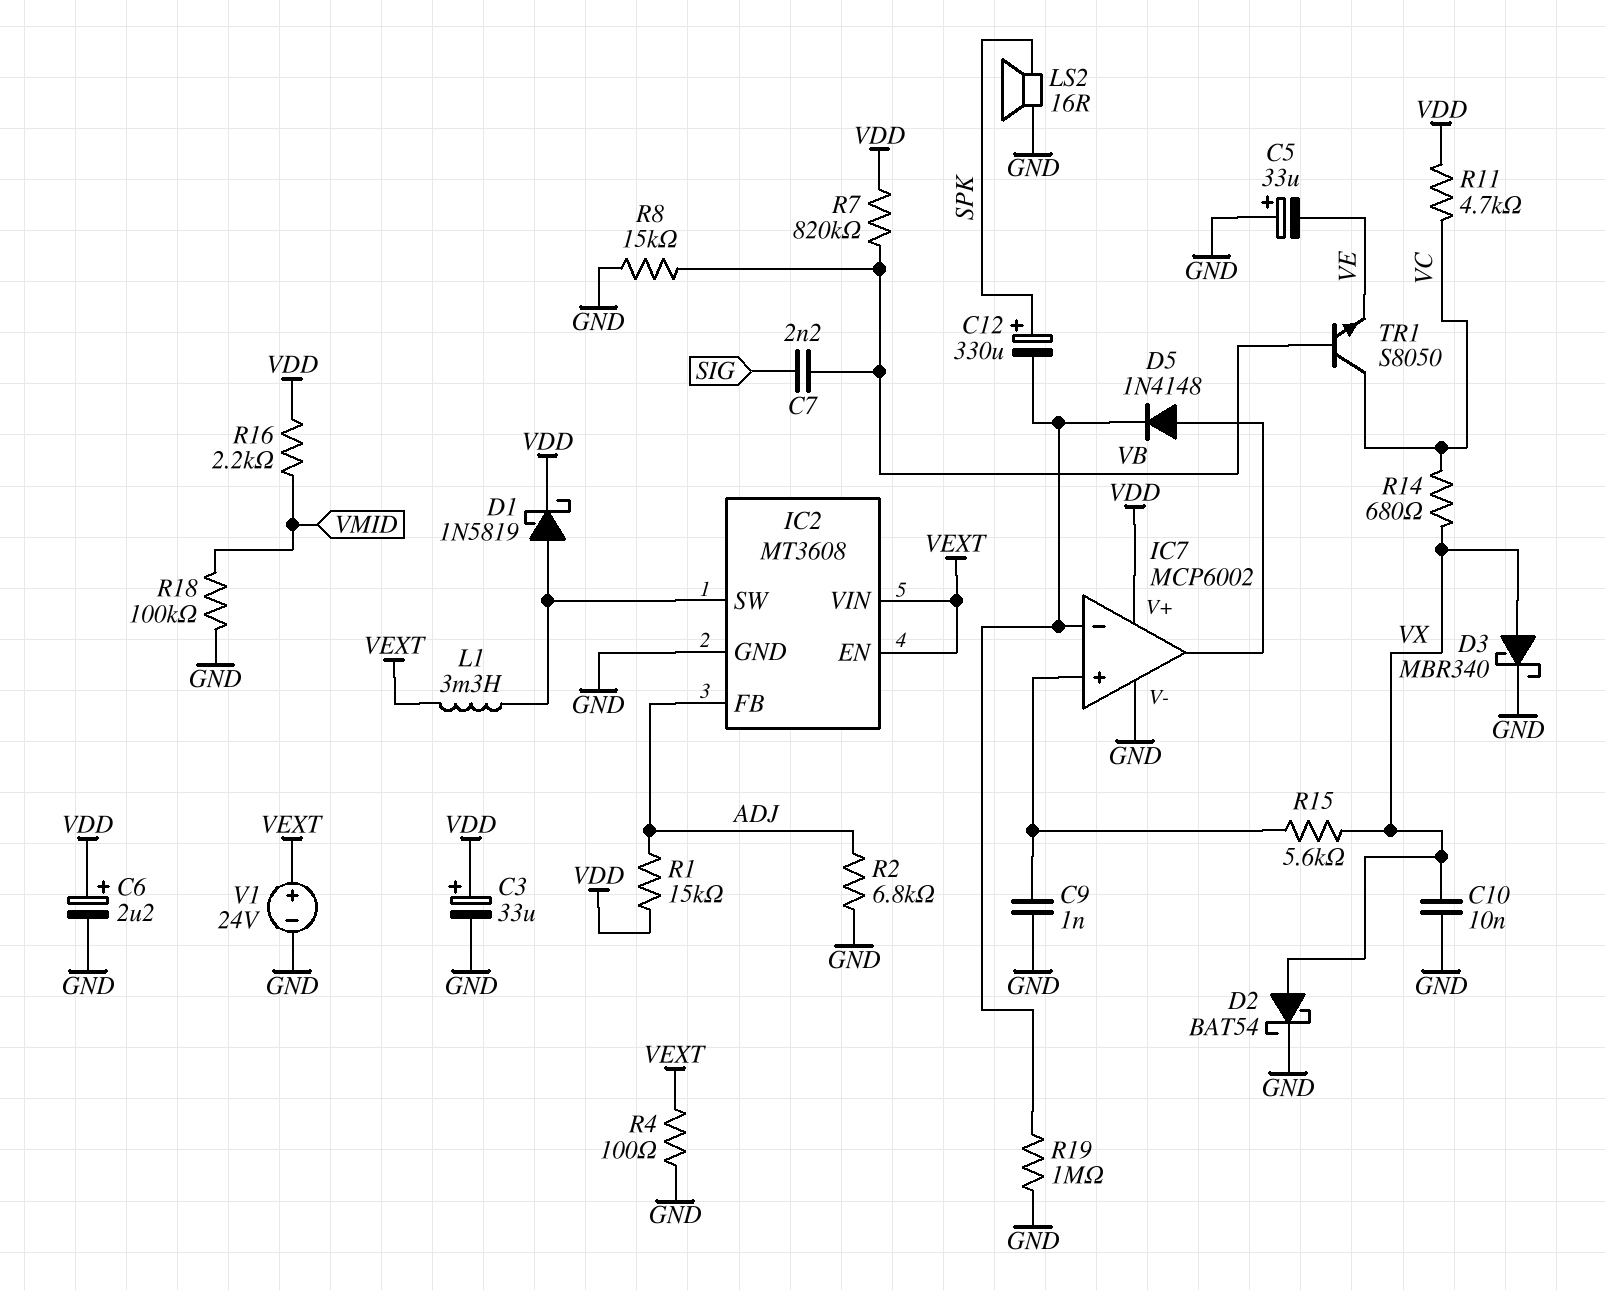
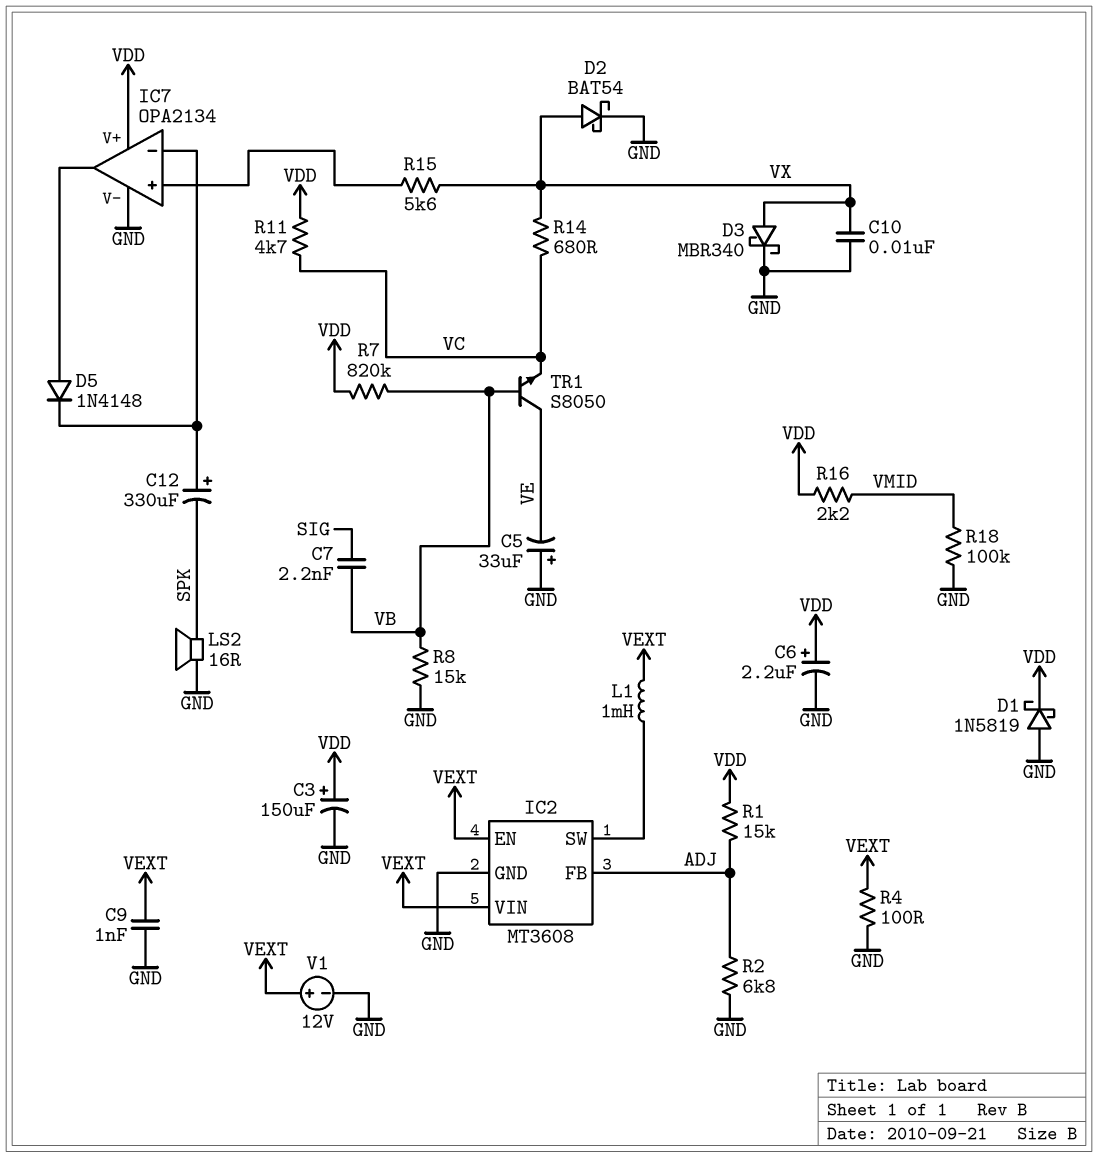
C3: 33uF (plus VDD, minus GND) -> 150uF (plus VDD, minus GND)
C9: 1nF (GND, IC7/in+) -> 1nF (GND, VEXT)
C12: 330uF (plus SPK, minus IC7/in-) -> 330uF (plus IC7/in-, minus SPK)
D1: schottky 1N5819 (A IC2/SW, K VDD) -> schottky 1N5819 (A GND, K VDD)
IC7: MCP6002 -> OPA2134
L1: 3.3mH (IC2/SW, VEXT) -> 1mH (IC2/SW, VEXT)
R19: 1M (GND, IC7/in-) -> none
TR1: NPN S8050 (B VB, C VC, E VE) -> NPN S8050 (B VB, C VE, E VC)
V1: 24V (plus VEXT, minus GND) -> 12V (plus VEXT, minus GND)

